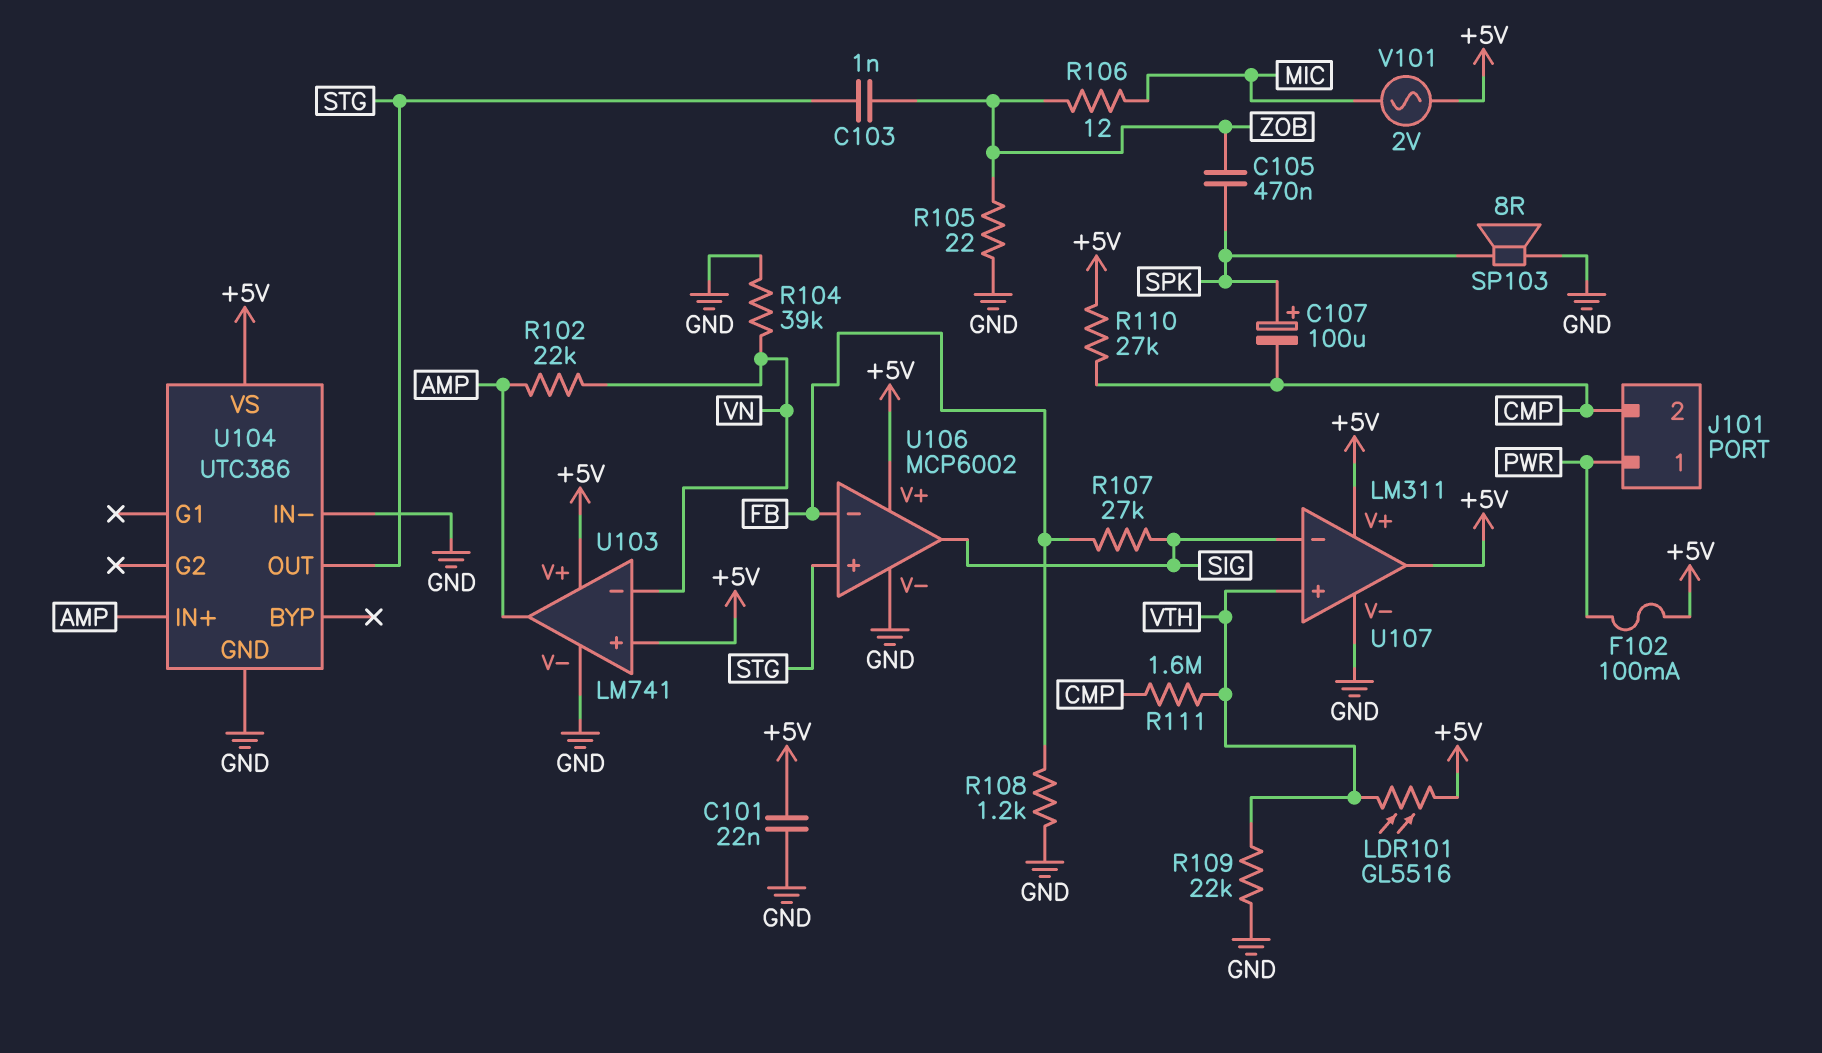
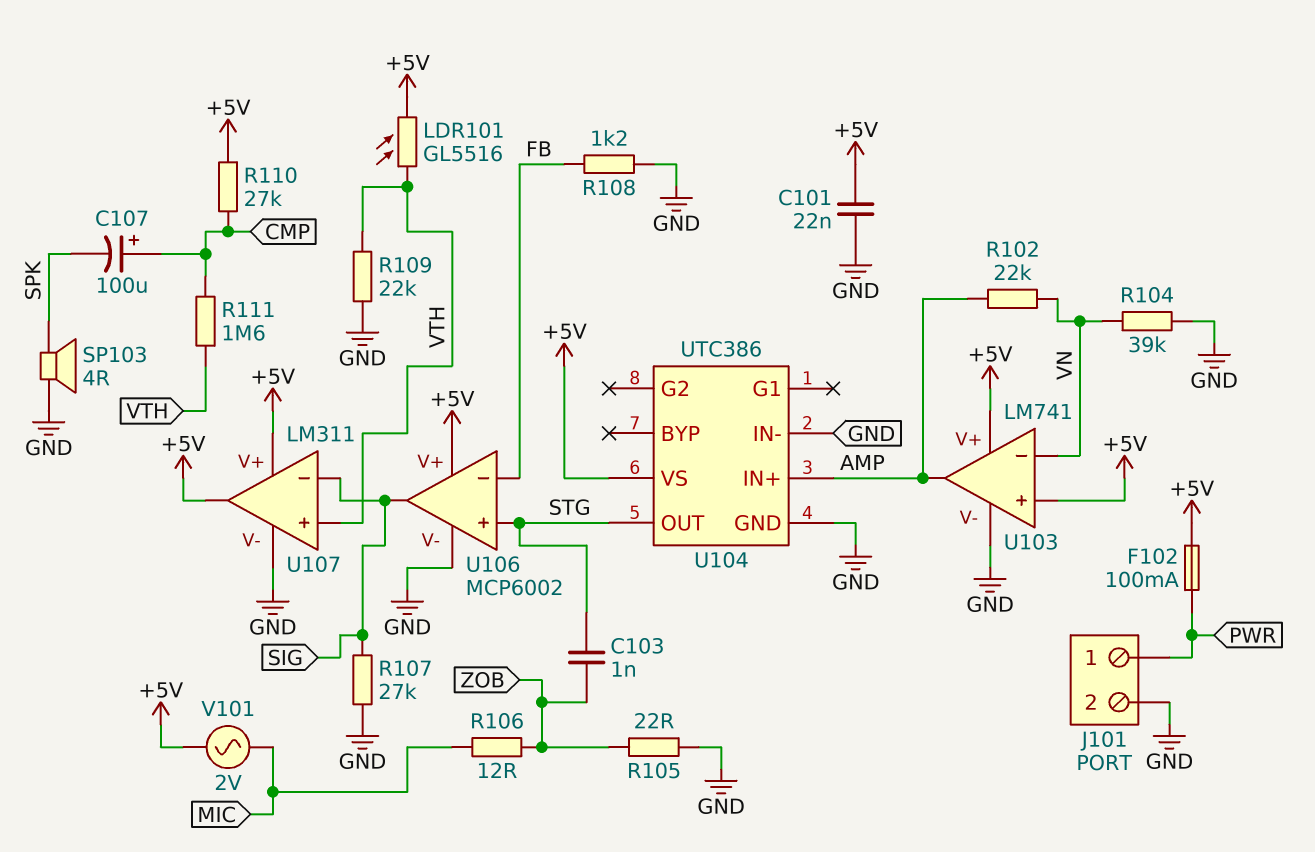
C105: 470nF (SPK, ZOB) -> none
C107: 100uF (plus SPK, minus CMP) -> 100uF (plus CMP, minus SPK)
J101 pin 2: CMP -> GND
R107: 27k (FB, SIG) -> 27k (GND, SIG)
SP103: speaker 8R (GND, SPK) -> speaker 4R (GND, SPK)

